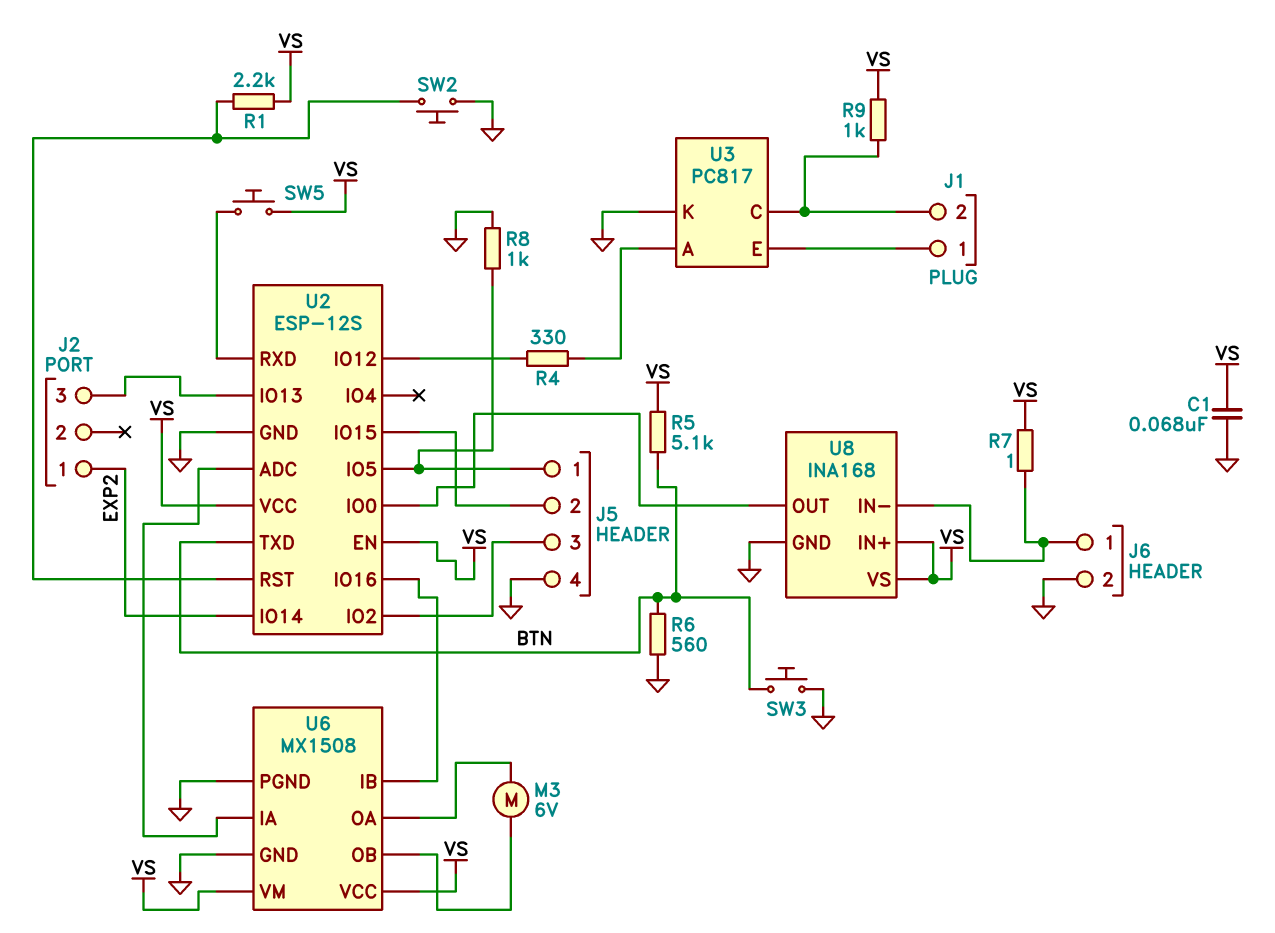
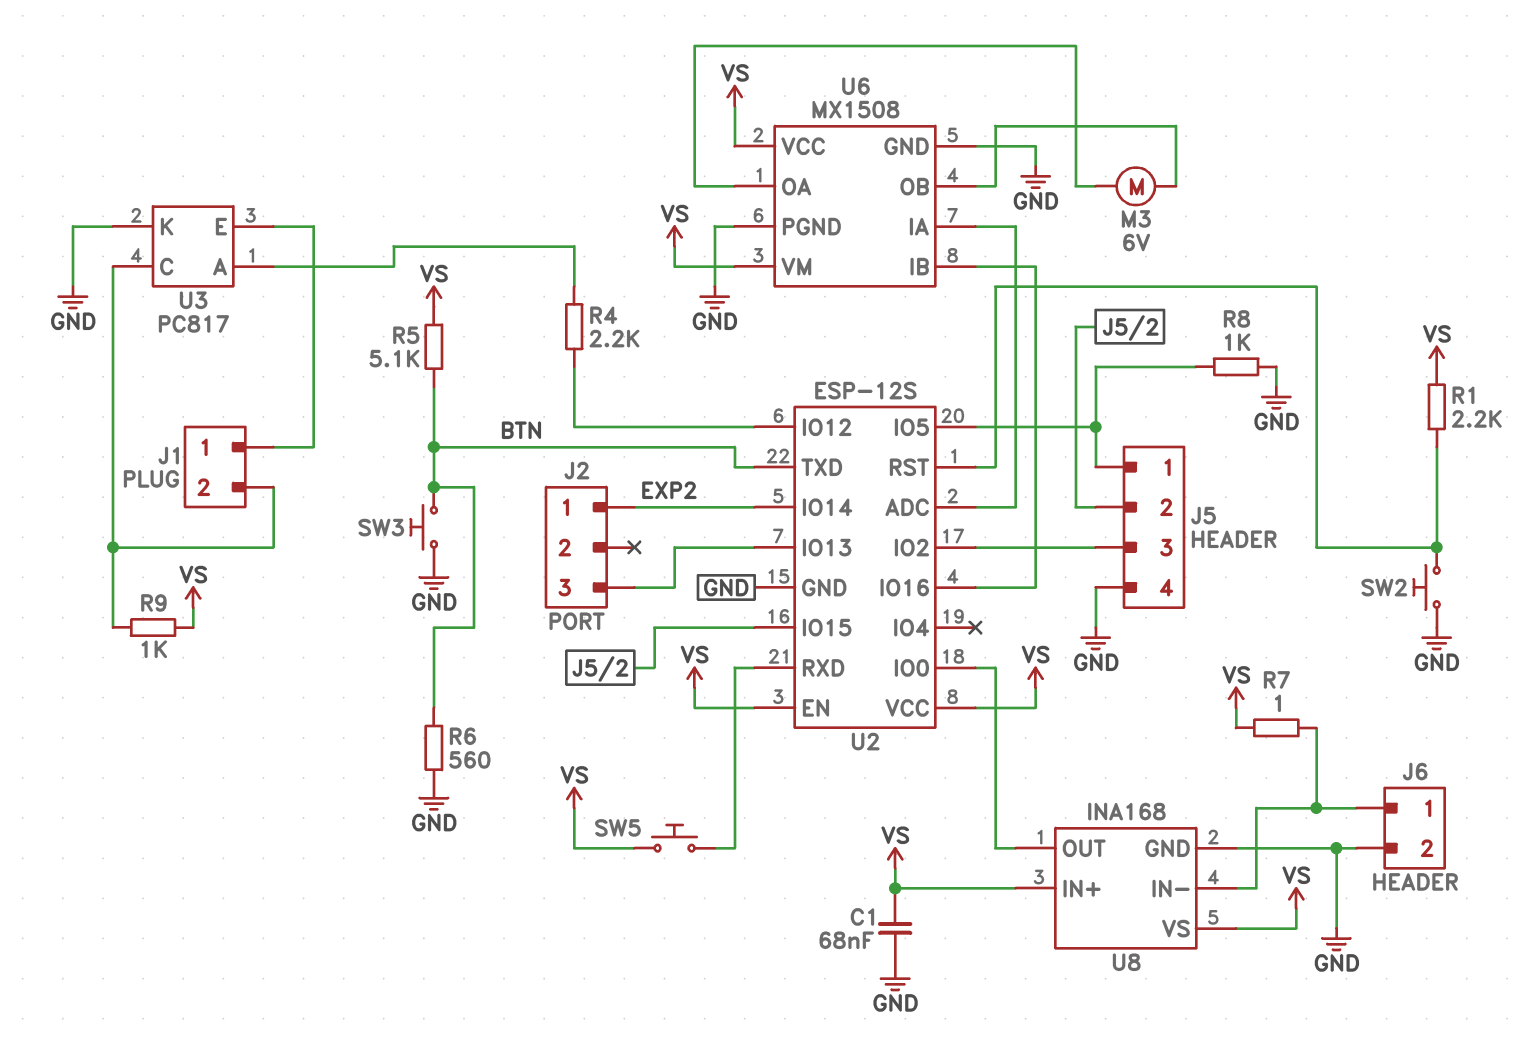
R4: 330 (U2/IO12, U3/A) -> 2.2k (U2/IO12, U3/A)

